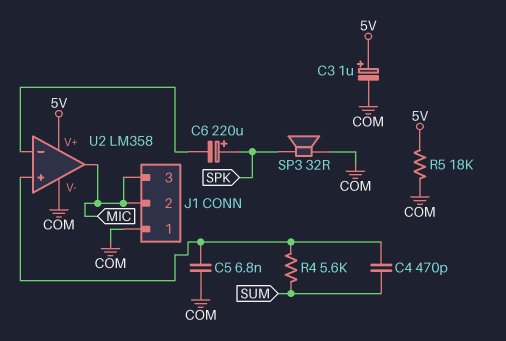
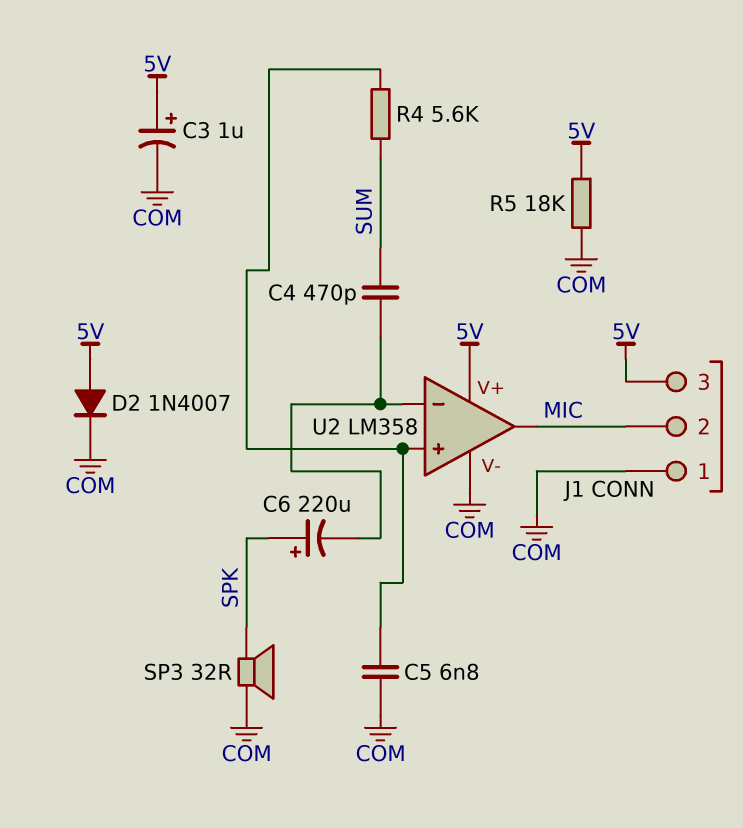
C4: 470pF (SUM, U2/in+) -> 470pF (SUM, U2/in-)
D2: none -> diode 1N4007 (A 5V, K COM)
J1 pin 3: MIC -> 5V

